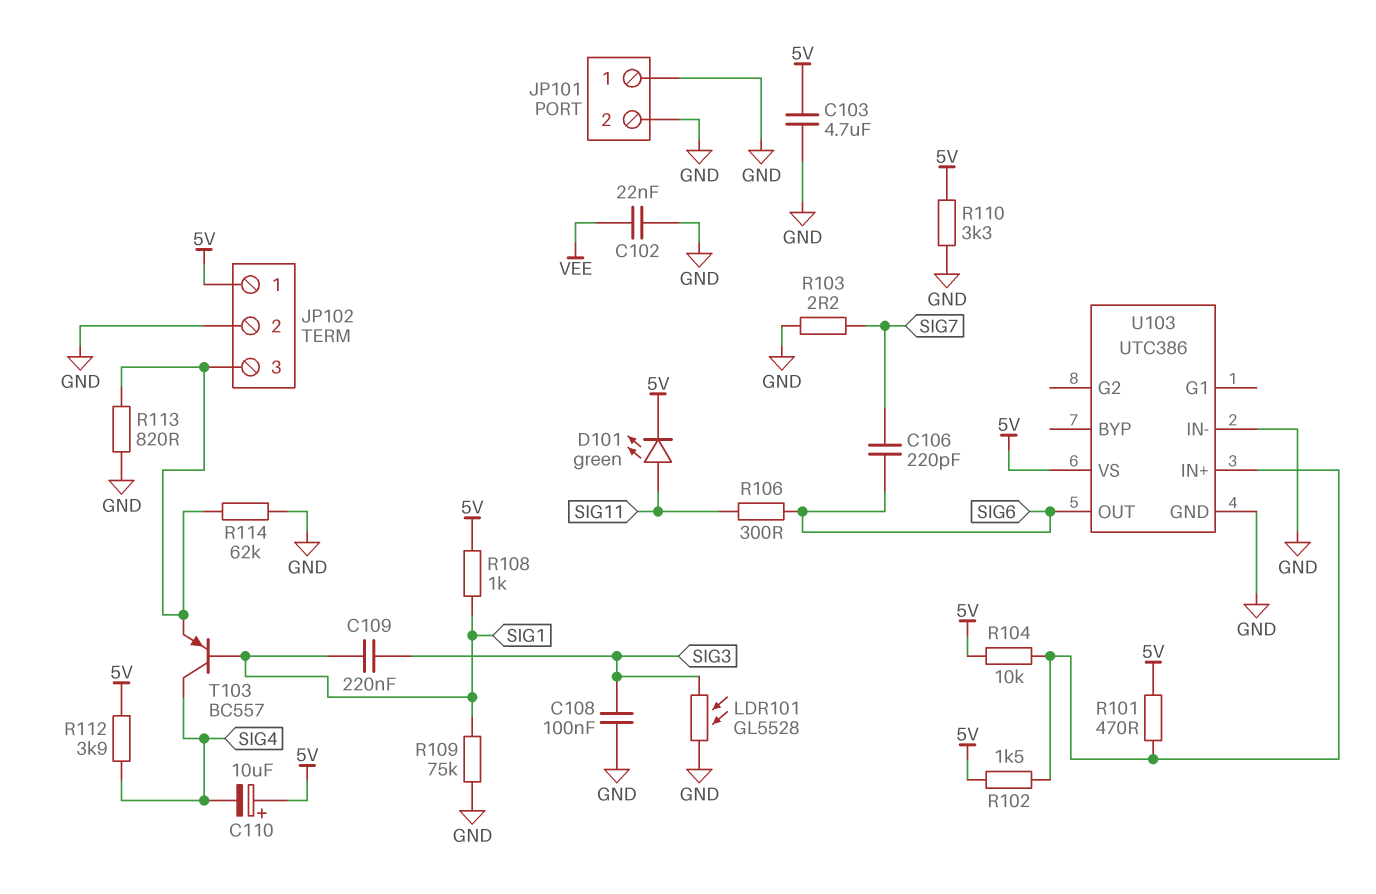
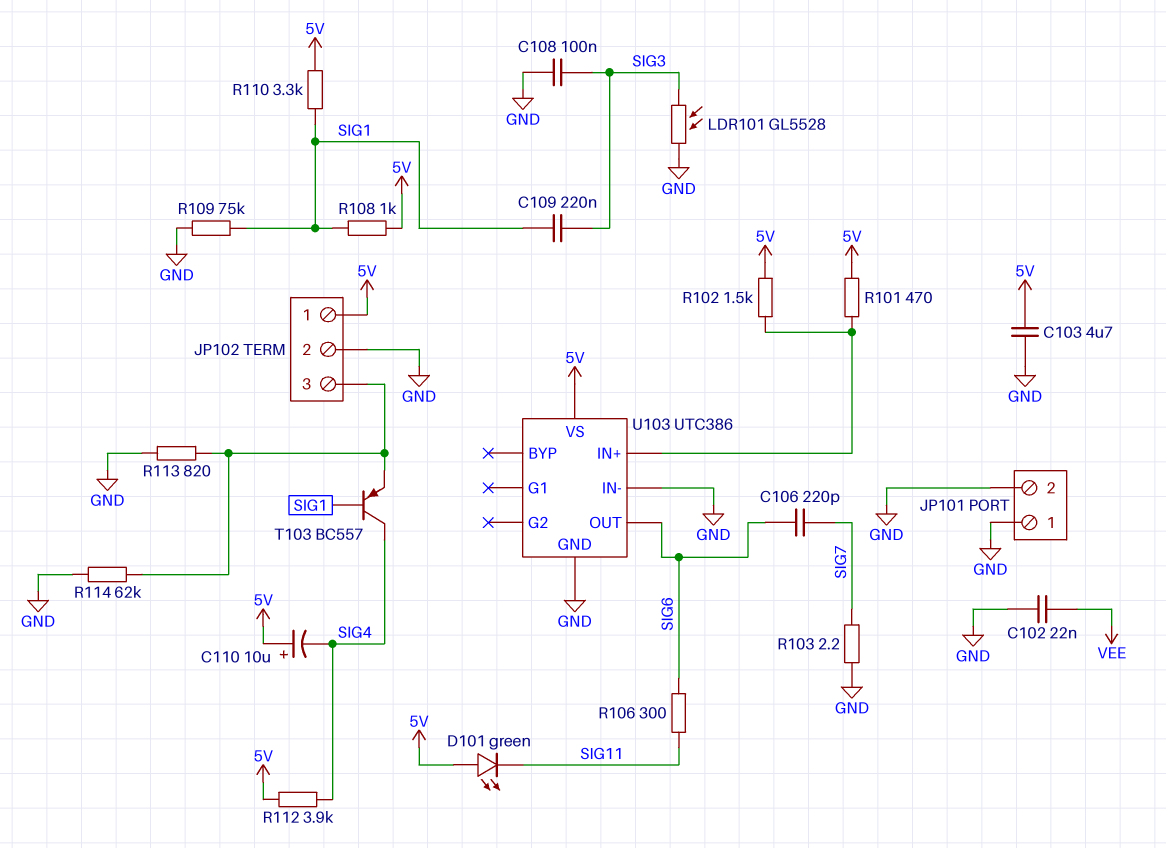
D101: LED green (A SIG11, K 5V) -> LED green (A 5V, K SIG11)
R104: 10k (5V, U103/IN+) -> none
R110: 3.3k (5V, GND) -> 3.3k (5V, SIG1)

